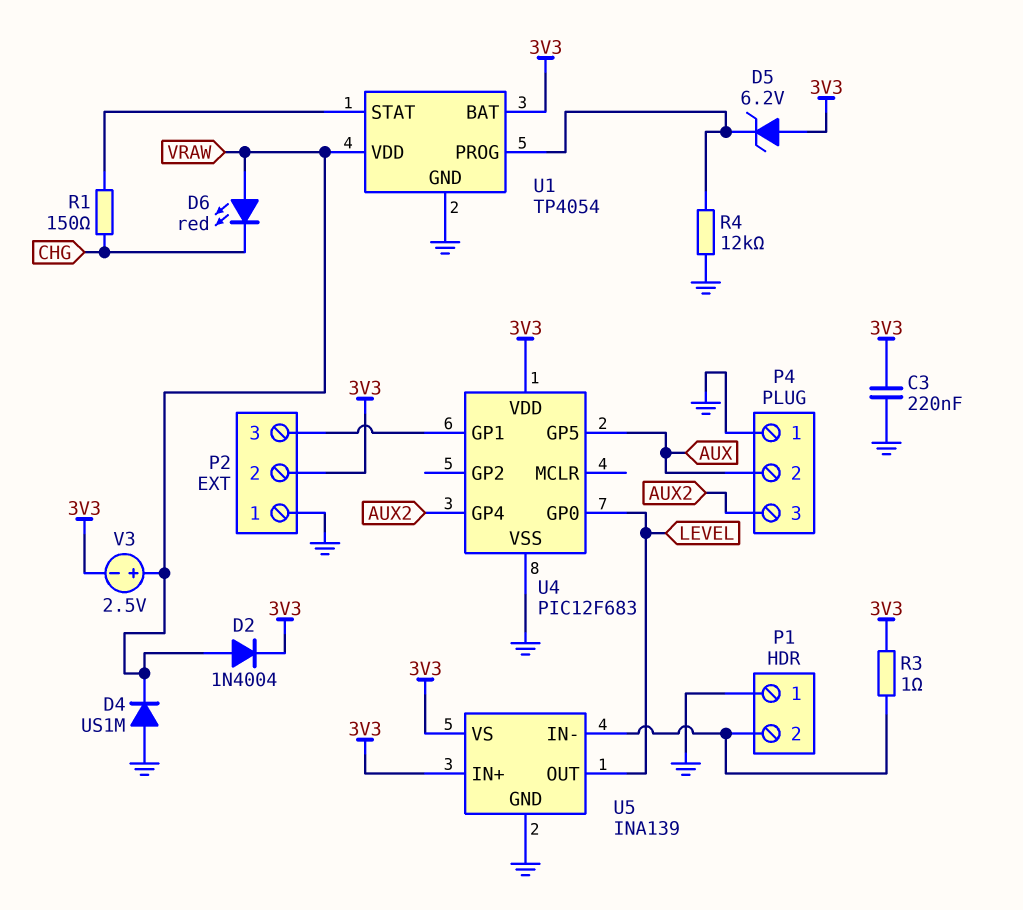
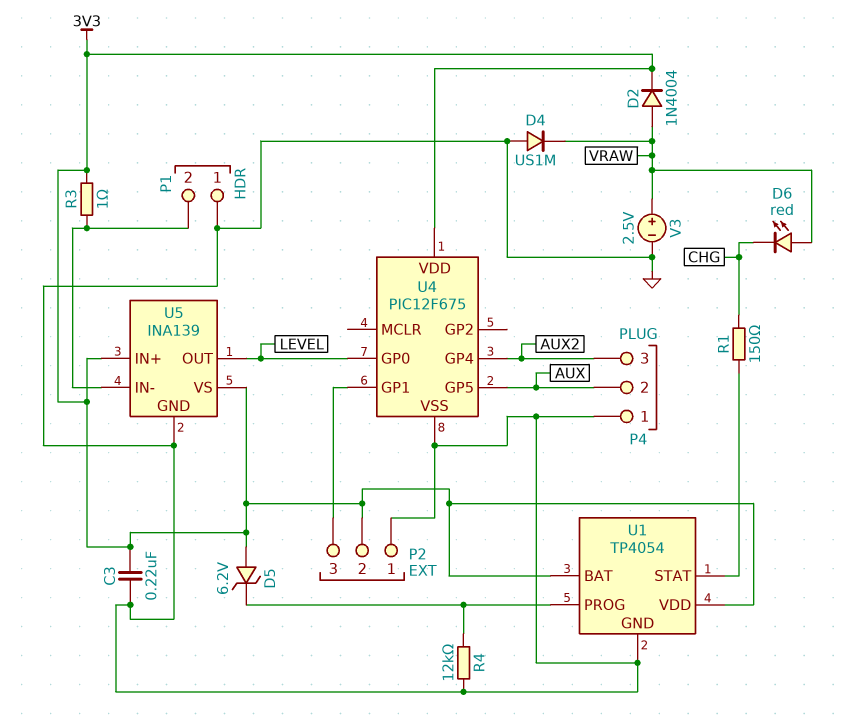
U1 pin VDD: VRAW -> 3V3
U4: PIC12F683 -> PIC12F675
V3: 2.5V (plus VRAW, minus 3V3) -> 2.5V (plus VRAW, minus GND)

